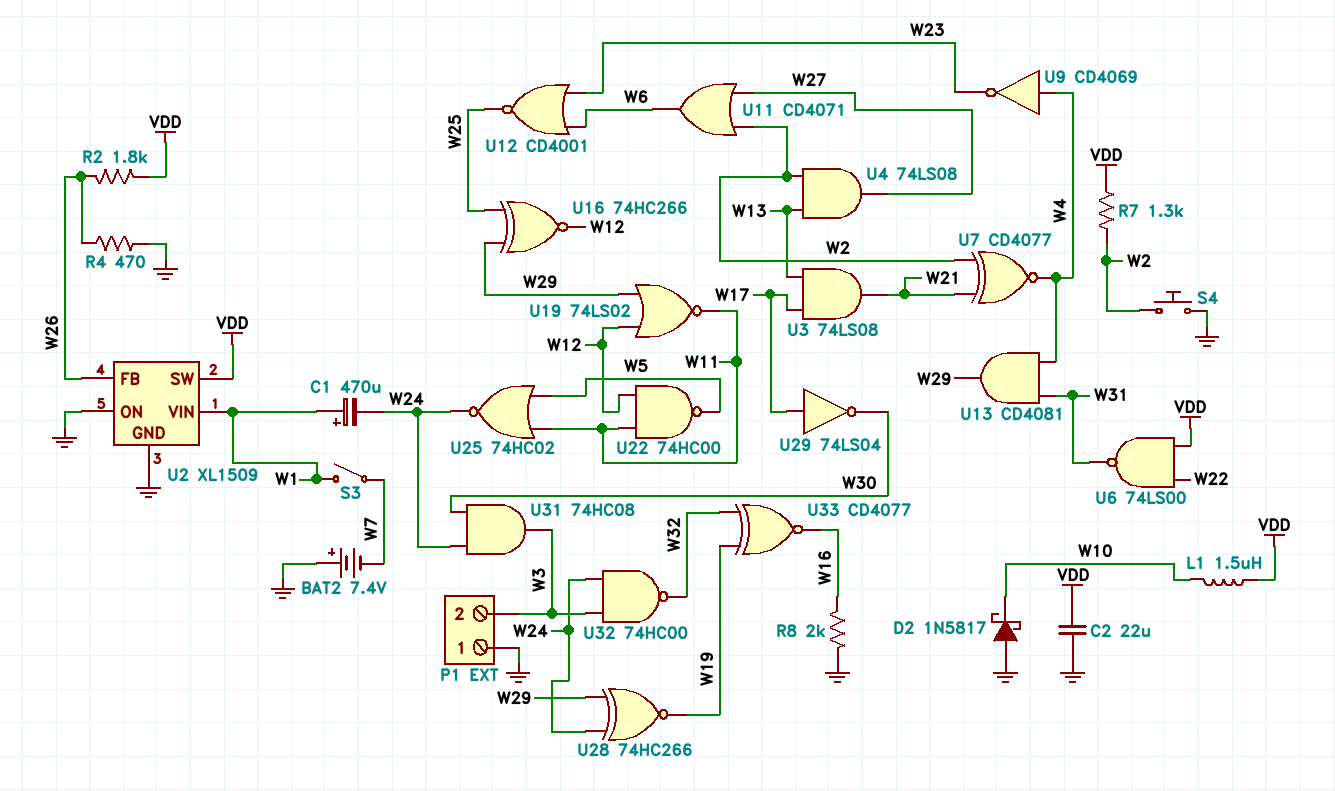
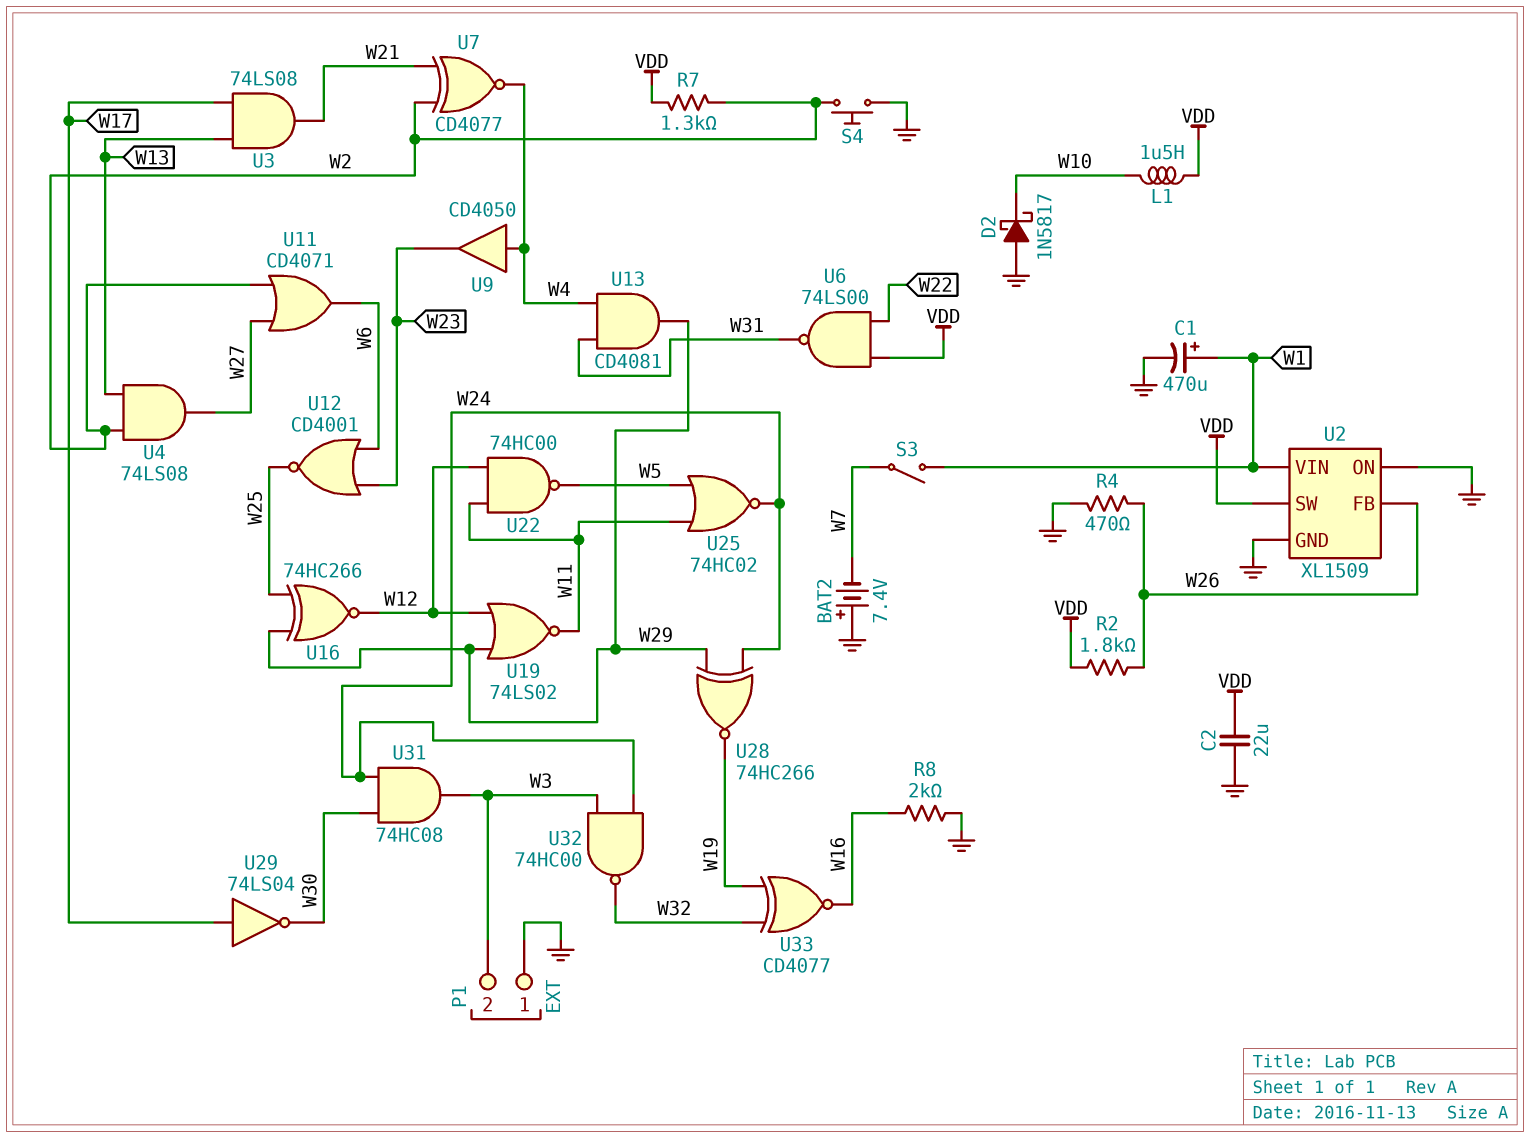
C1: 470uF (plus W1, minus W24) -> 470uF (plus W1, minus GND)
U9: NOT CD4069 (in W4, out W23) -> buffer CD4050 (in W4, out W23)

